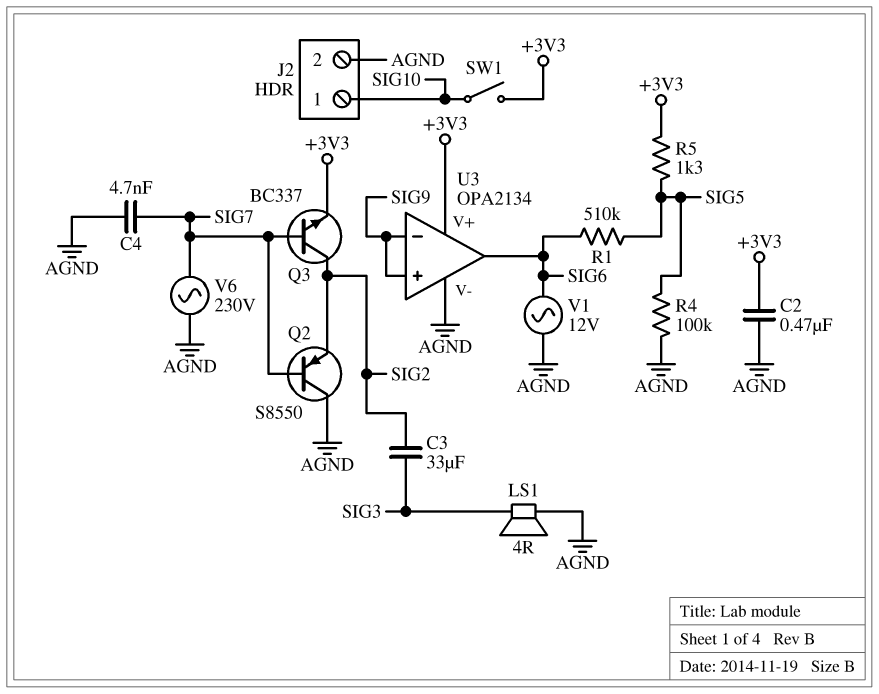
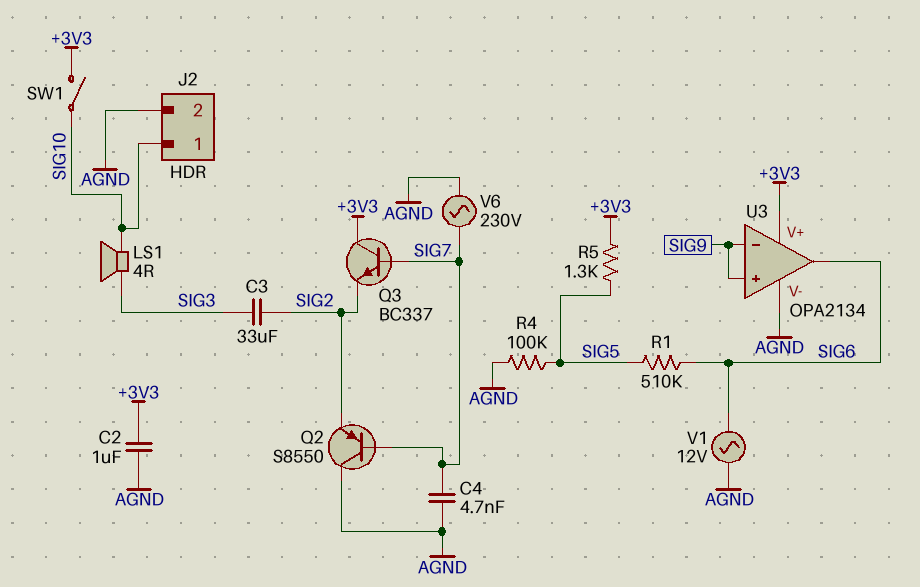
C2: 470nF (+3V3, AGND) -> 1uF (+3V3, AGND)
LS1: speaker 4R (AGND, SIG3) -> speaker 4R (SIG3, SIG10)
Q3: NPN BC337 (B SIG7, C SIG2, E +3V3) -> NPN BC337 (B SIG7, C +3V3, E SIG2)

